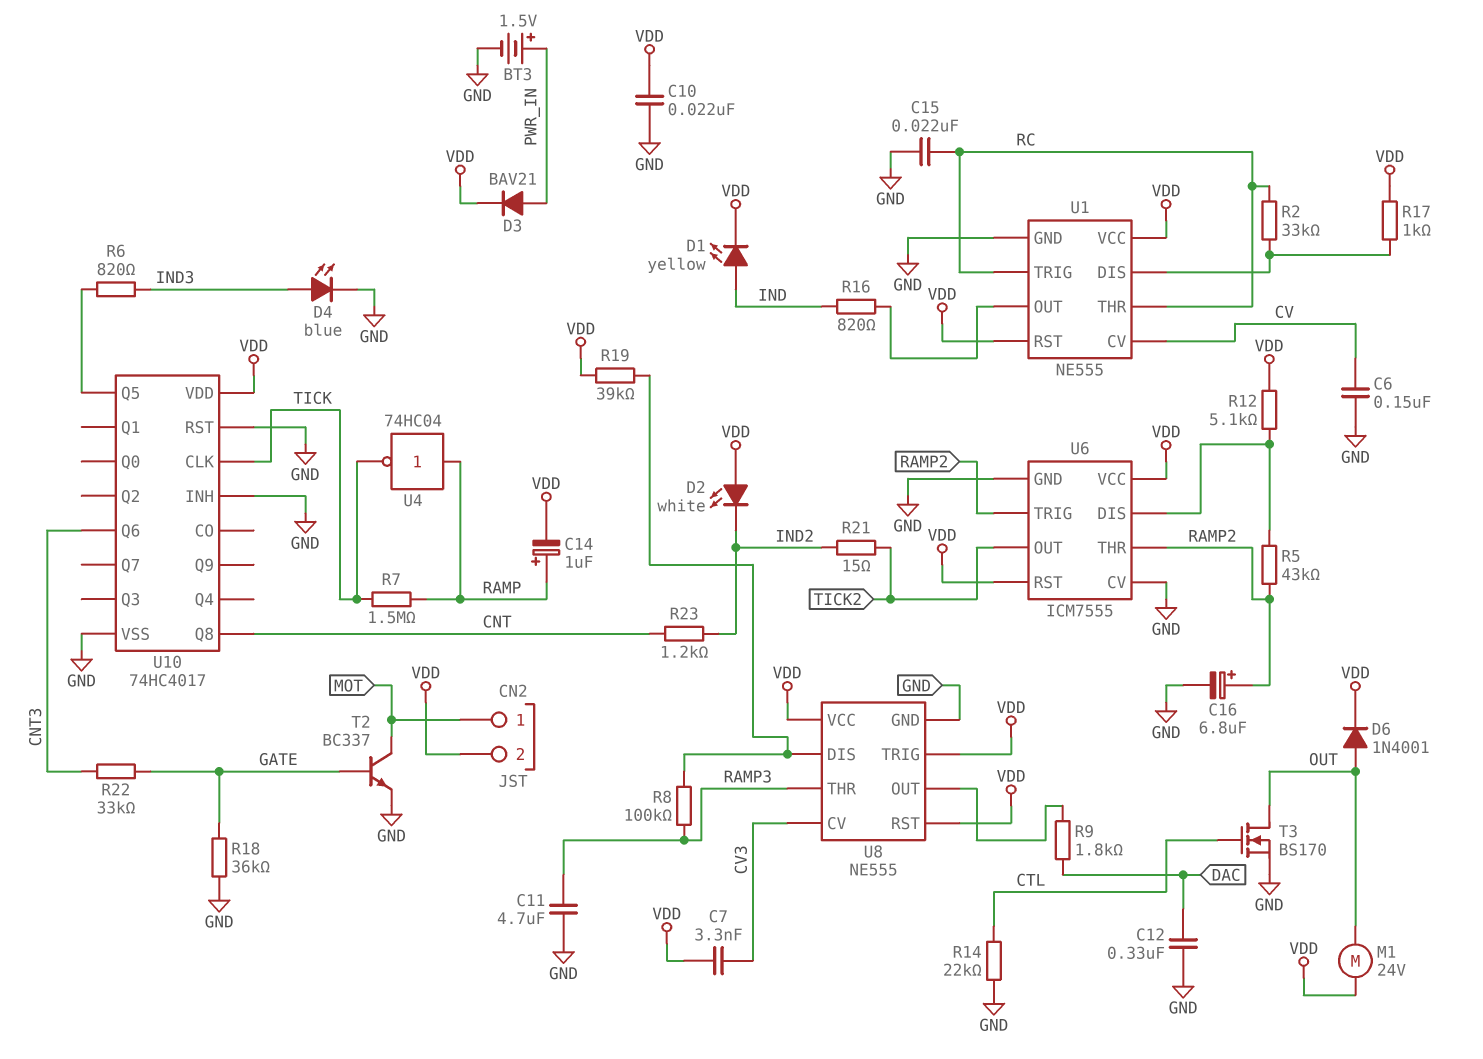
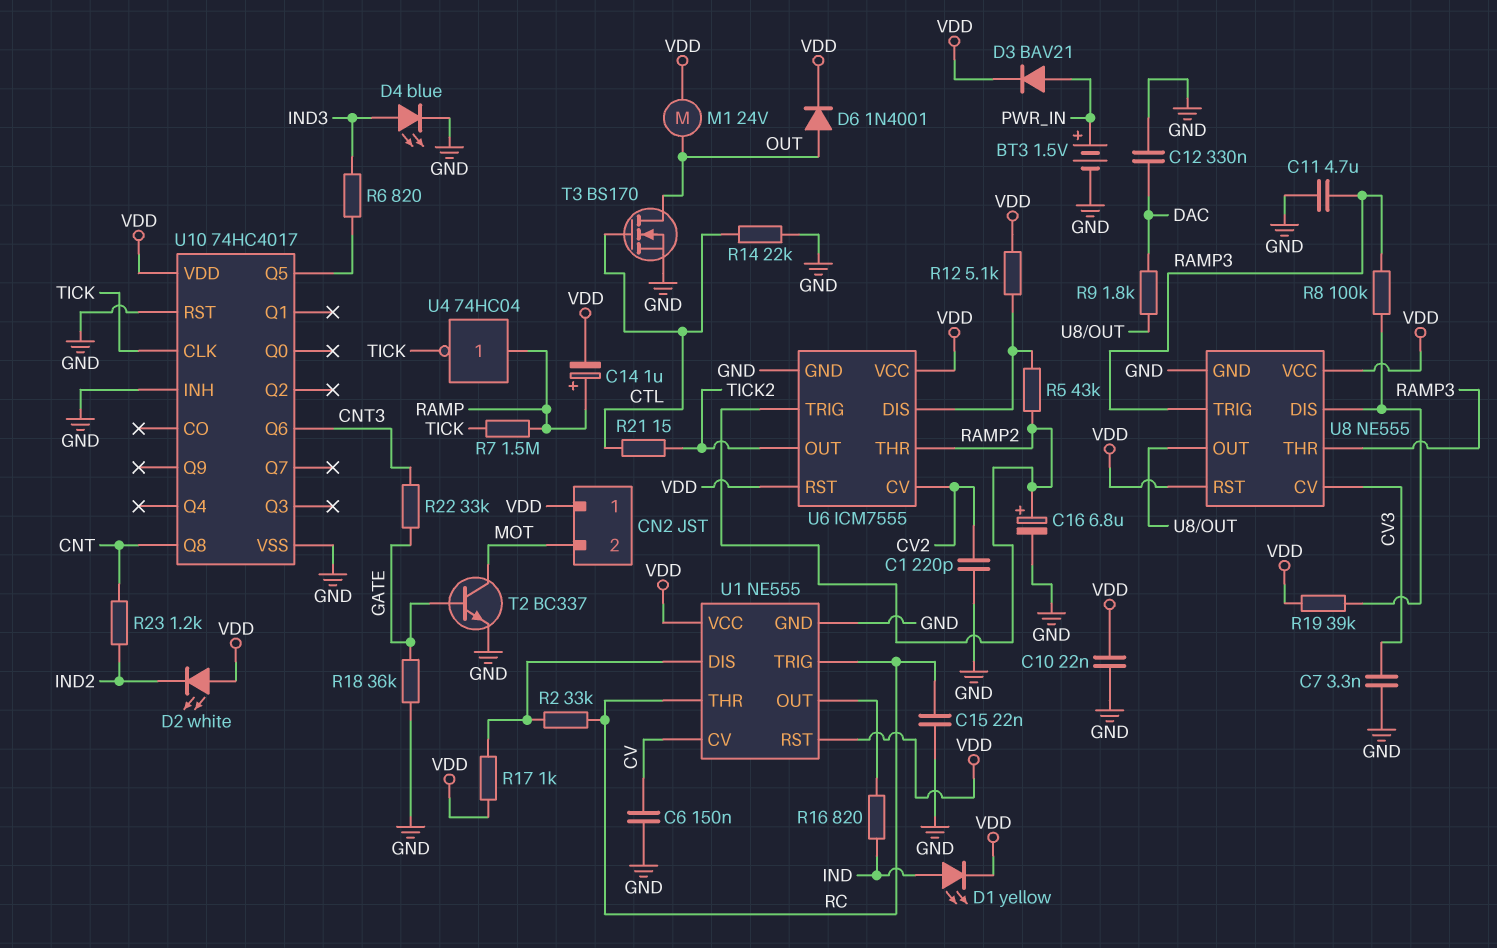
C1: none -> 220pF (CV2, GND)
C7: 3.3nF (CV3, VDD) -> 3.3nF (CV3, GND)
CN2 pin 1: MOT -> VDD
CN2 pin 2: VDD -> MOT
R21: 15 (IND2, TICK2) -> 15 (CTL, TICK2)
U6 pin CV: GND -> CV2
U8 pin TRIG: VDD -> RAMP3

